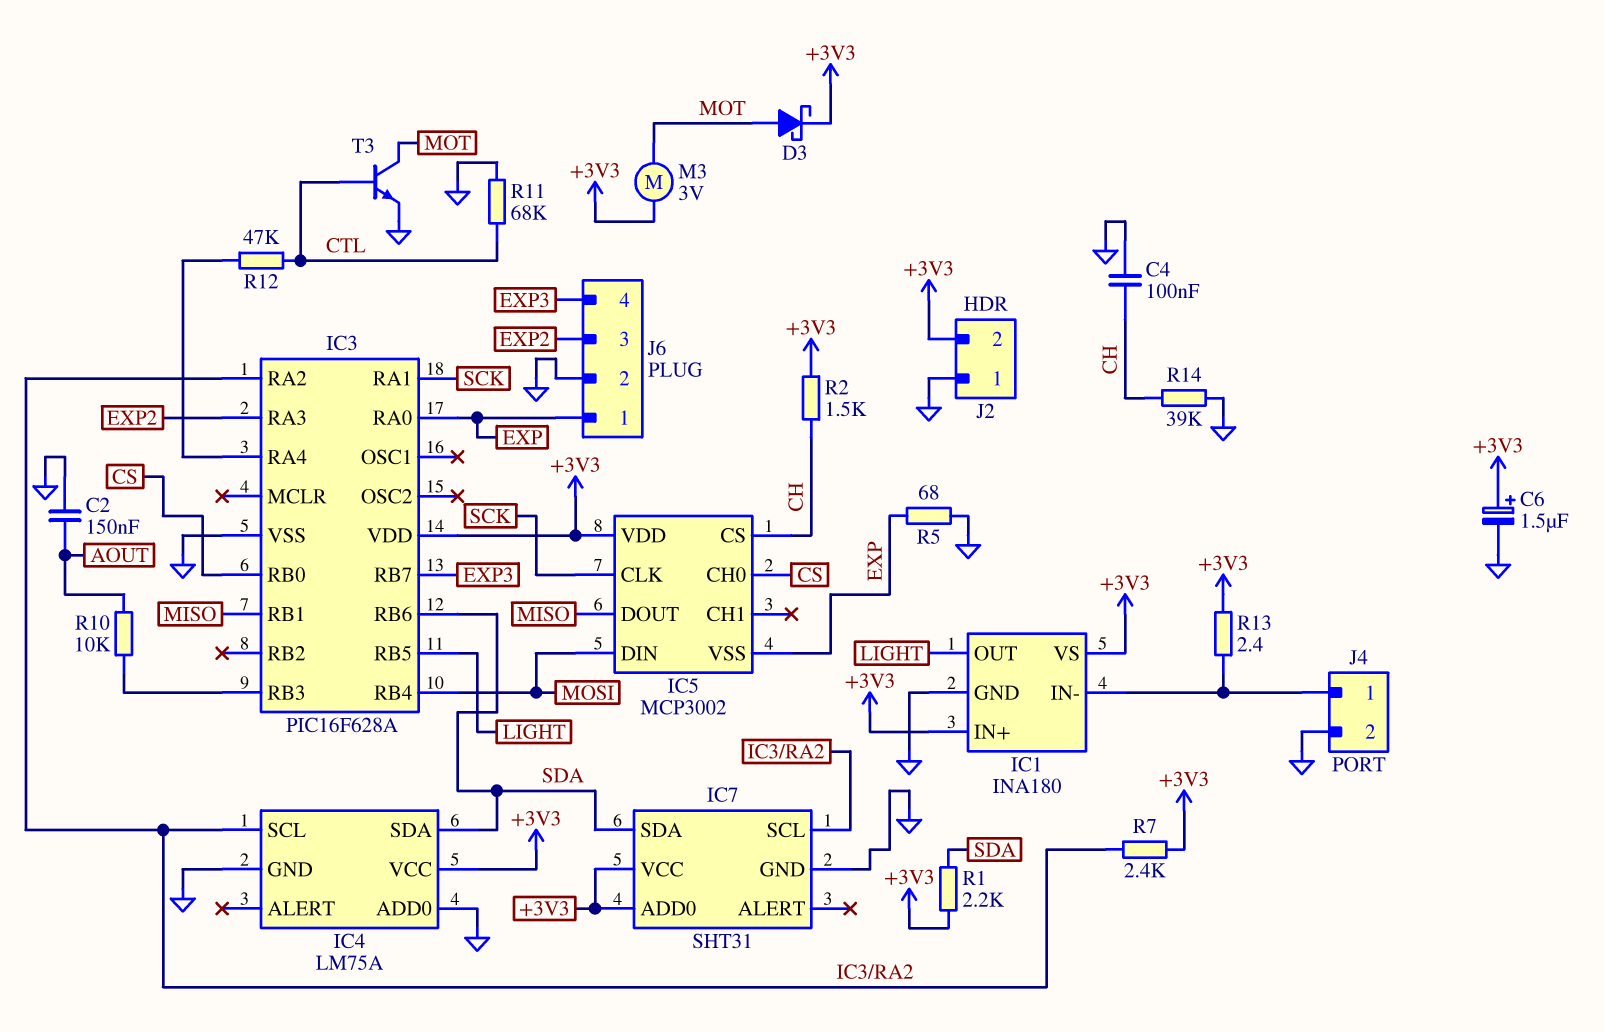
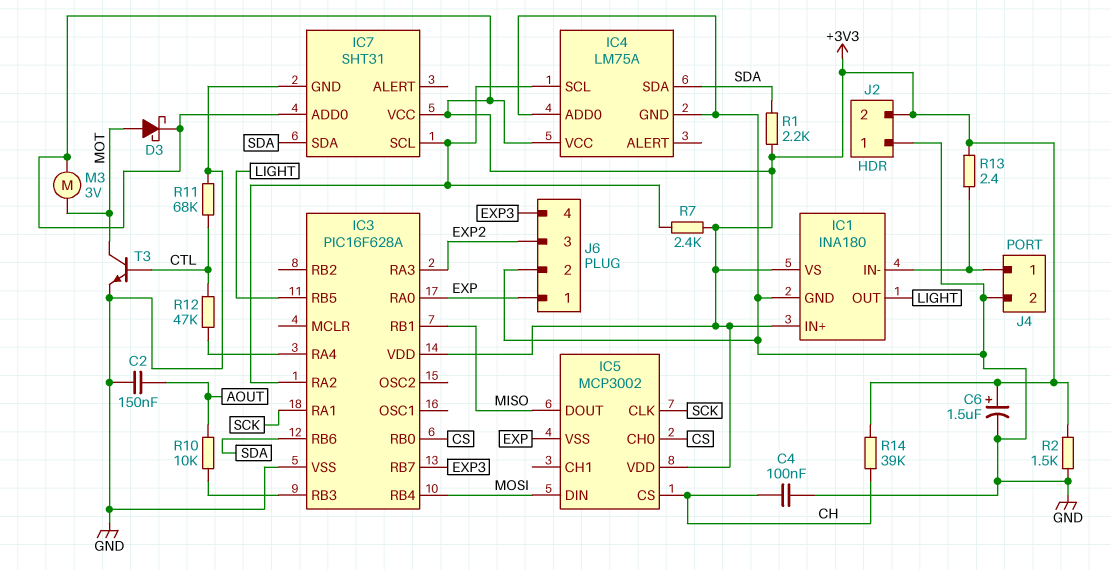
R2: 1.5k (+3V3, CH) -> 1.5k (+3V3, GND)
R5: 68 (EXP, GND) -> none
R14: 39k (CH, GND) -> 39k (+3V3, CH)

